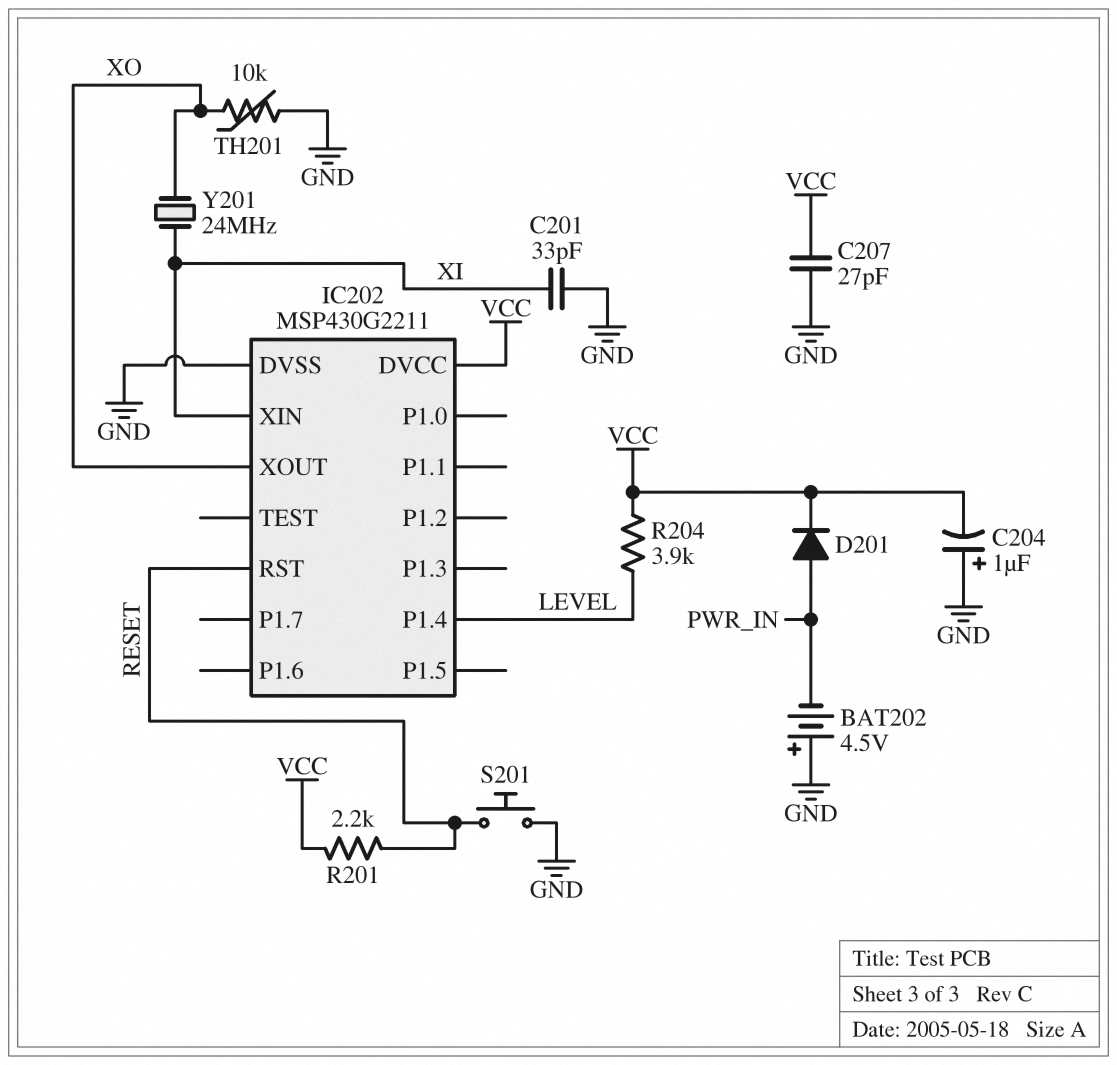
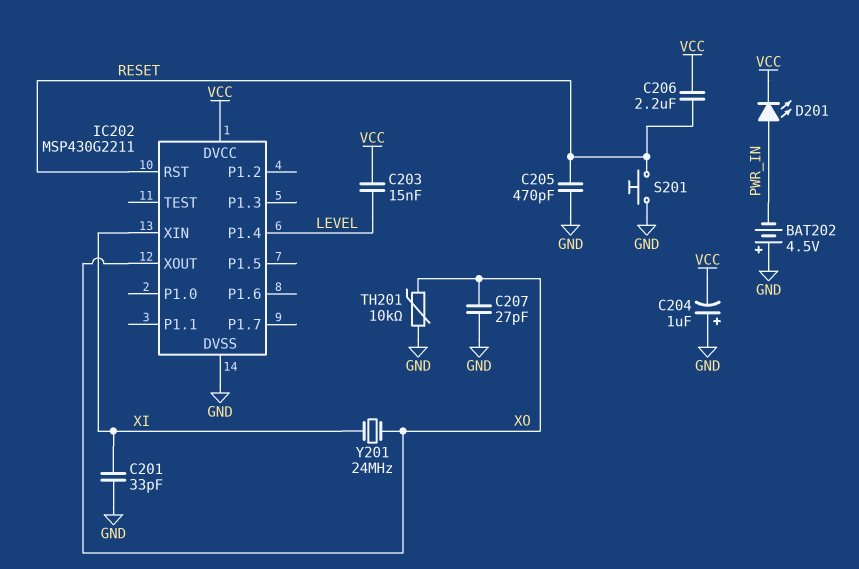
C203: none -> 15nF (LEVEL, VCC)
C205: none -> 470pF (GND, RESET)
C206: none -> 2.2uF (RESET, VCC)
C207: 27pF (GND, VCC) -> 27pF (GND, XO)
D201: diode (A PWR_IN, K VCC) -> LED (A PWR_IN, K VCC)
R201: 2.2k (RESET, VCC) -> none
R204: 3.9k (LEVEL, VCC) -> none

